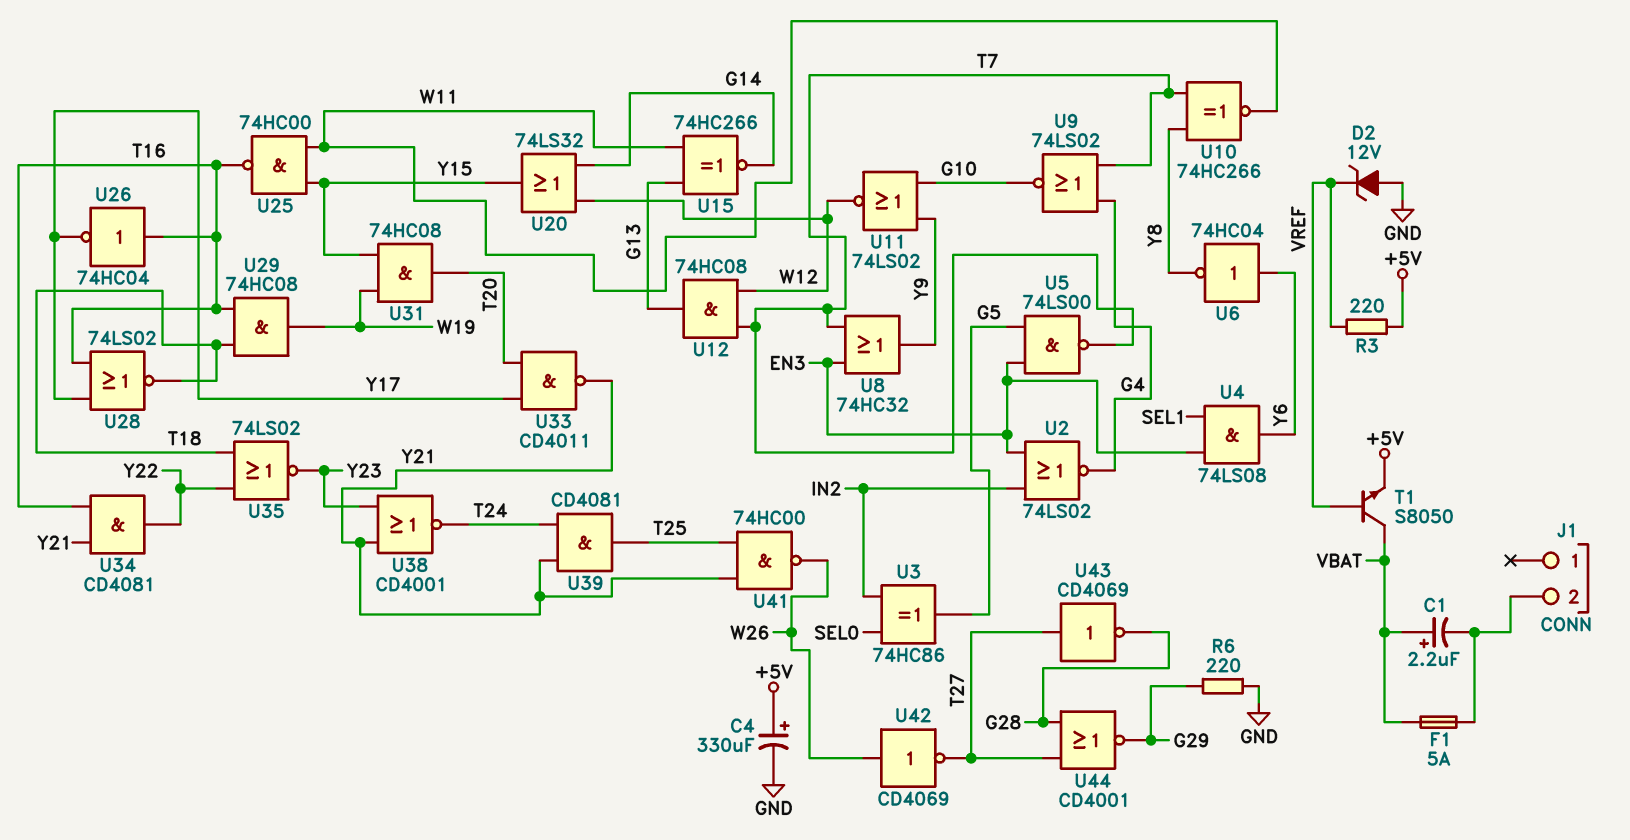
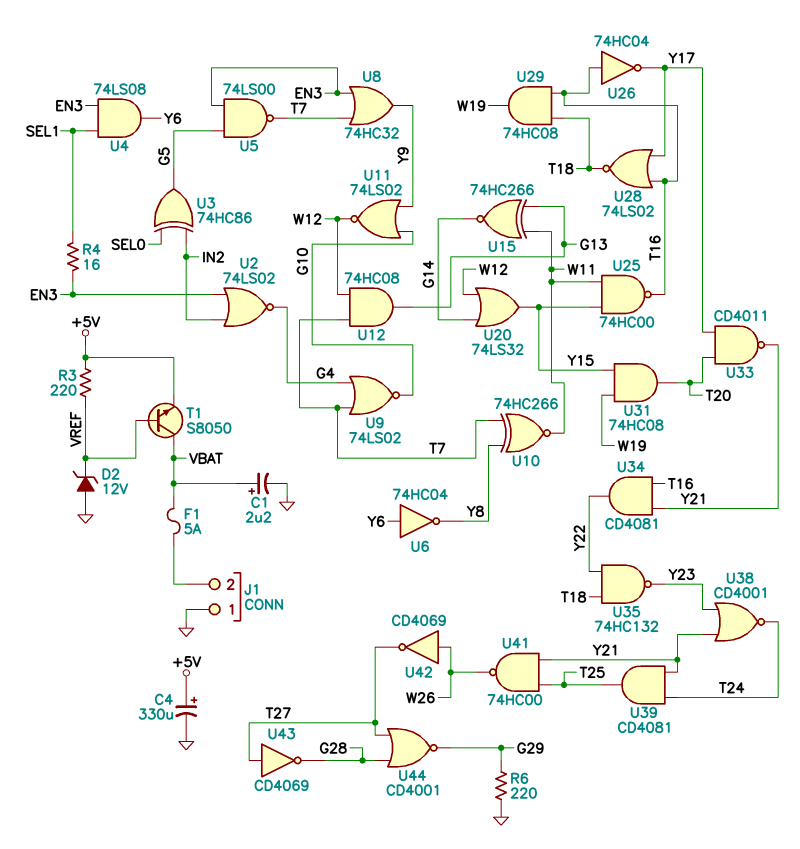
C1: 2.2uF (plus VBAT, minus J1/2) -> 2.2uF (plus VBAT, minus GND)
J1 pin 1: none -> GND
R4: none -> 16 (EN3, SEL1)
U35: NOR 74LS02 (in T18, in Y22, out Y23) -> NAND 74HC132 (in T18, in Y22, out Y23)

